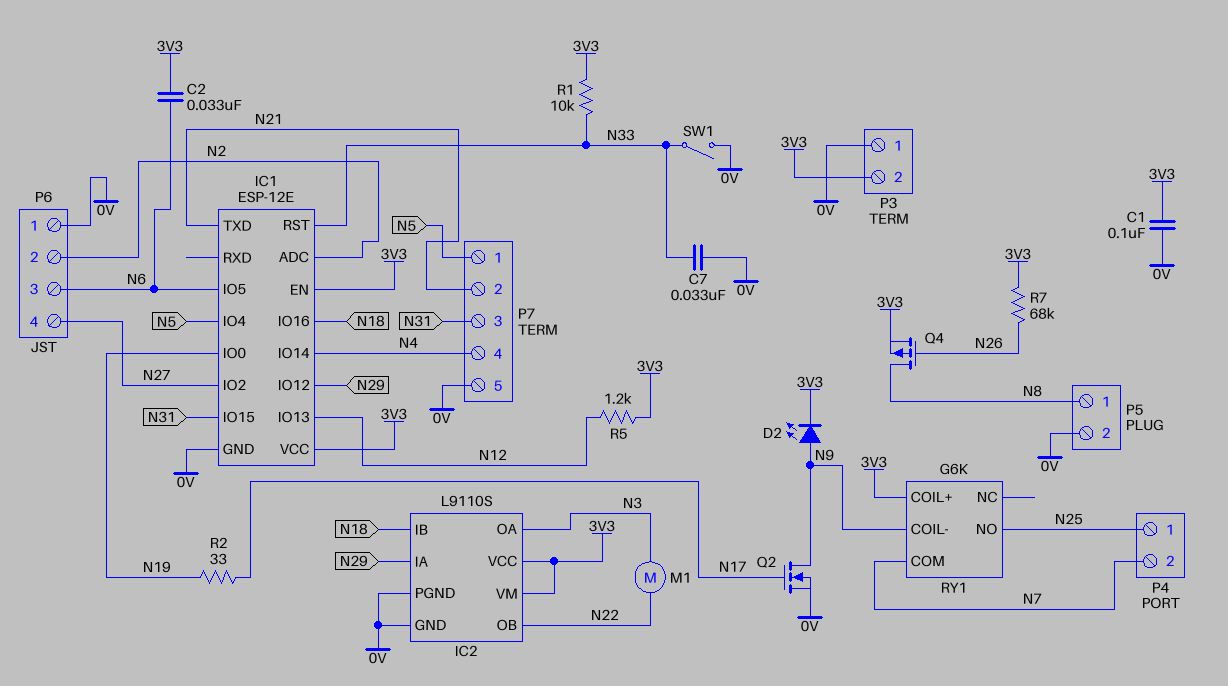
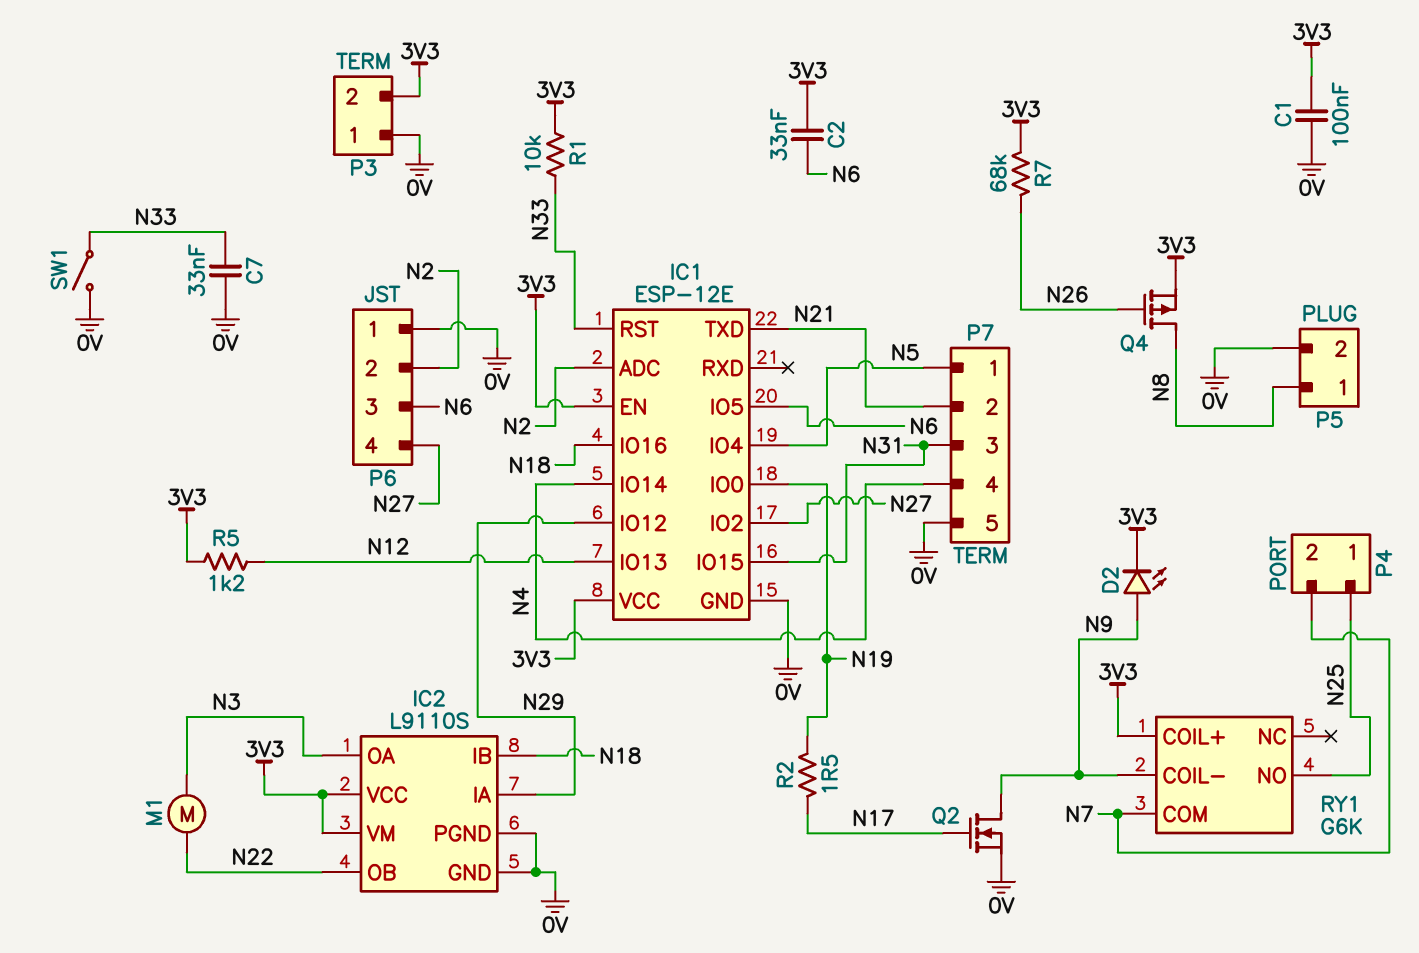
R2: 33 (N17, N19) -> 1.5 (N17, N19)

